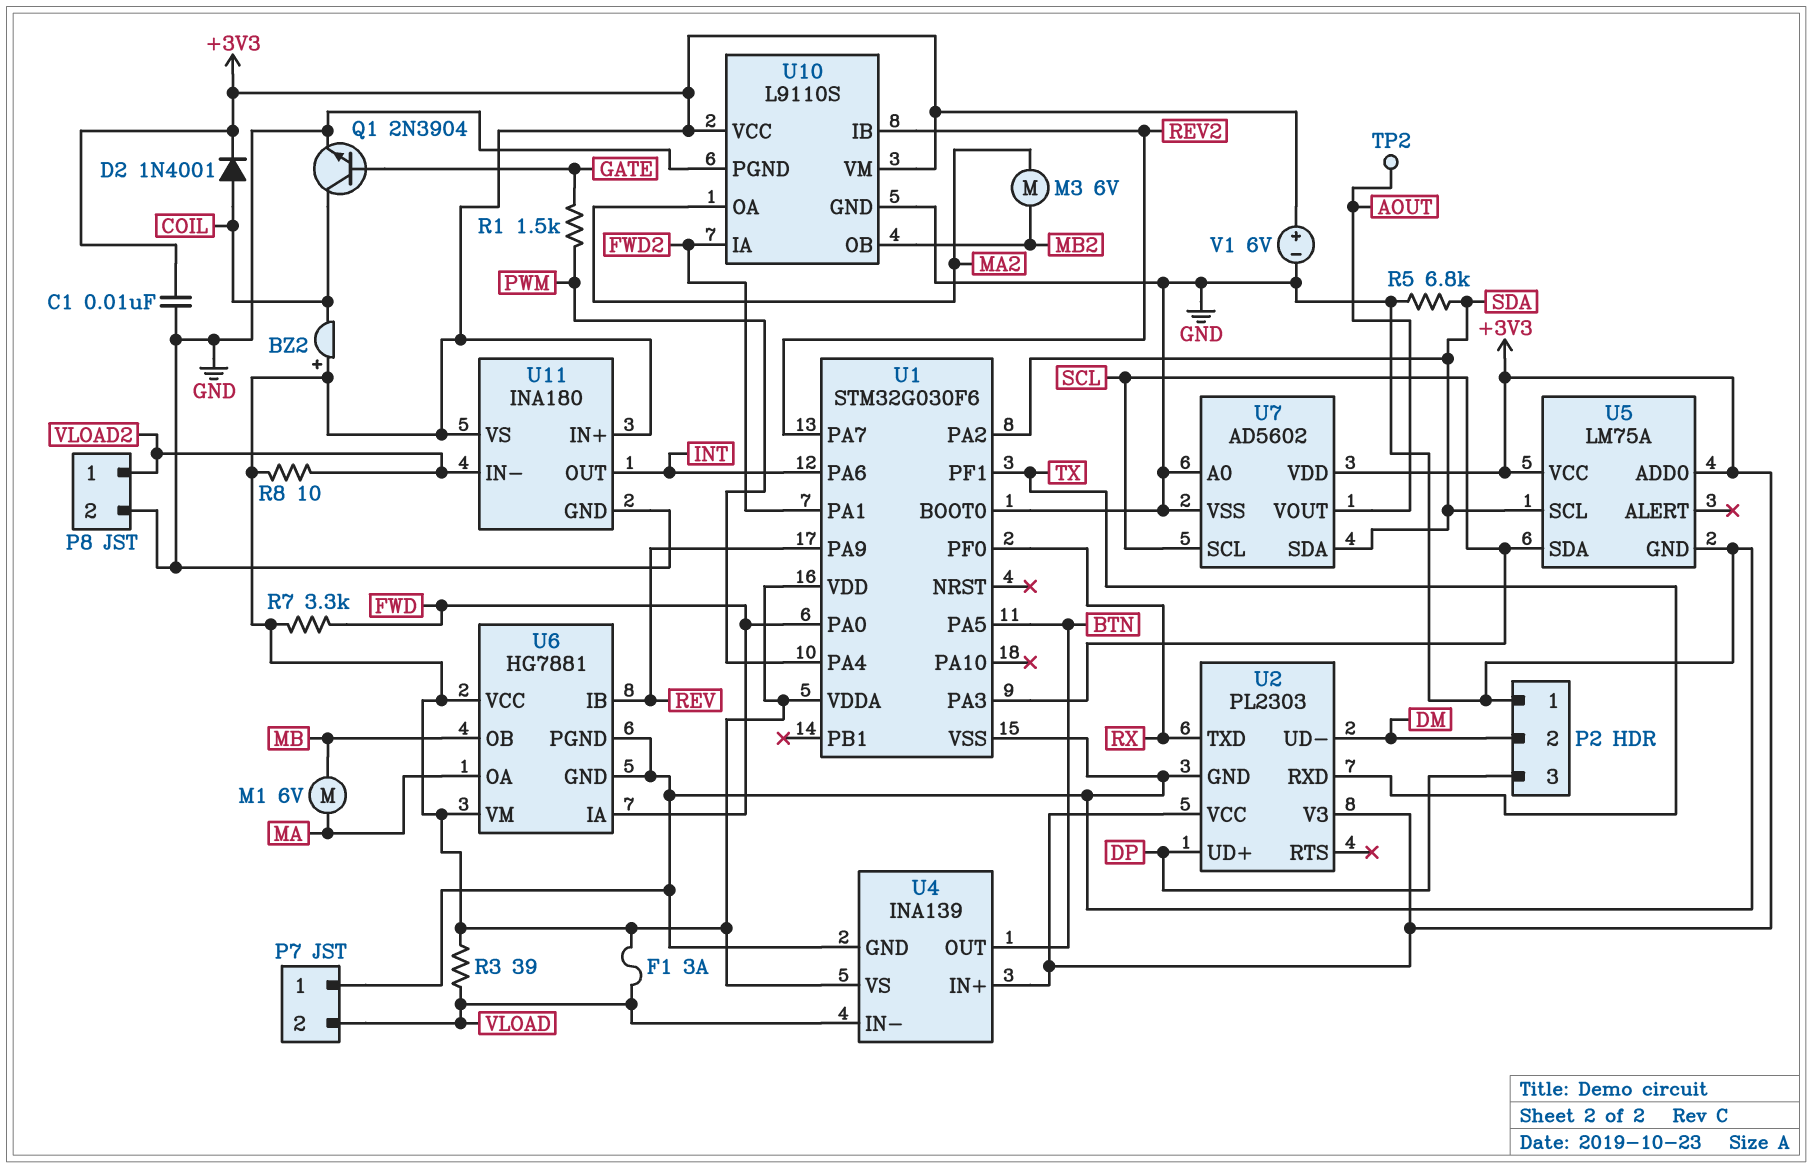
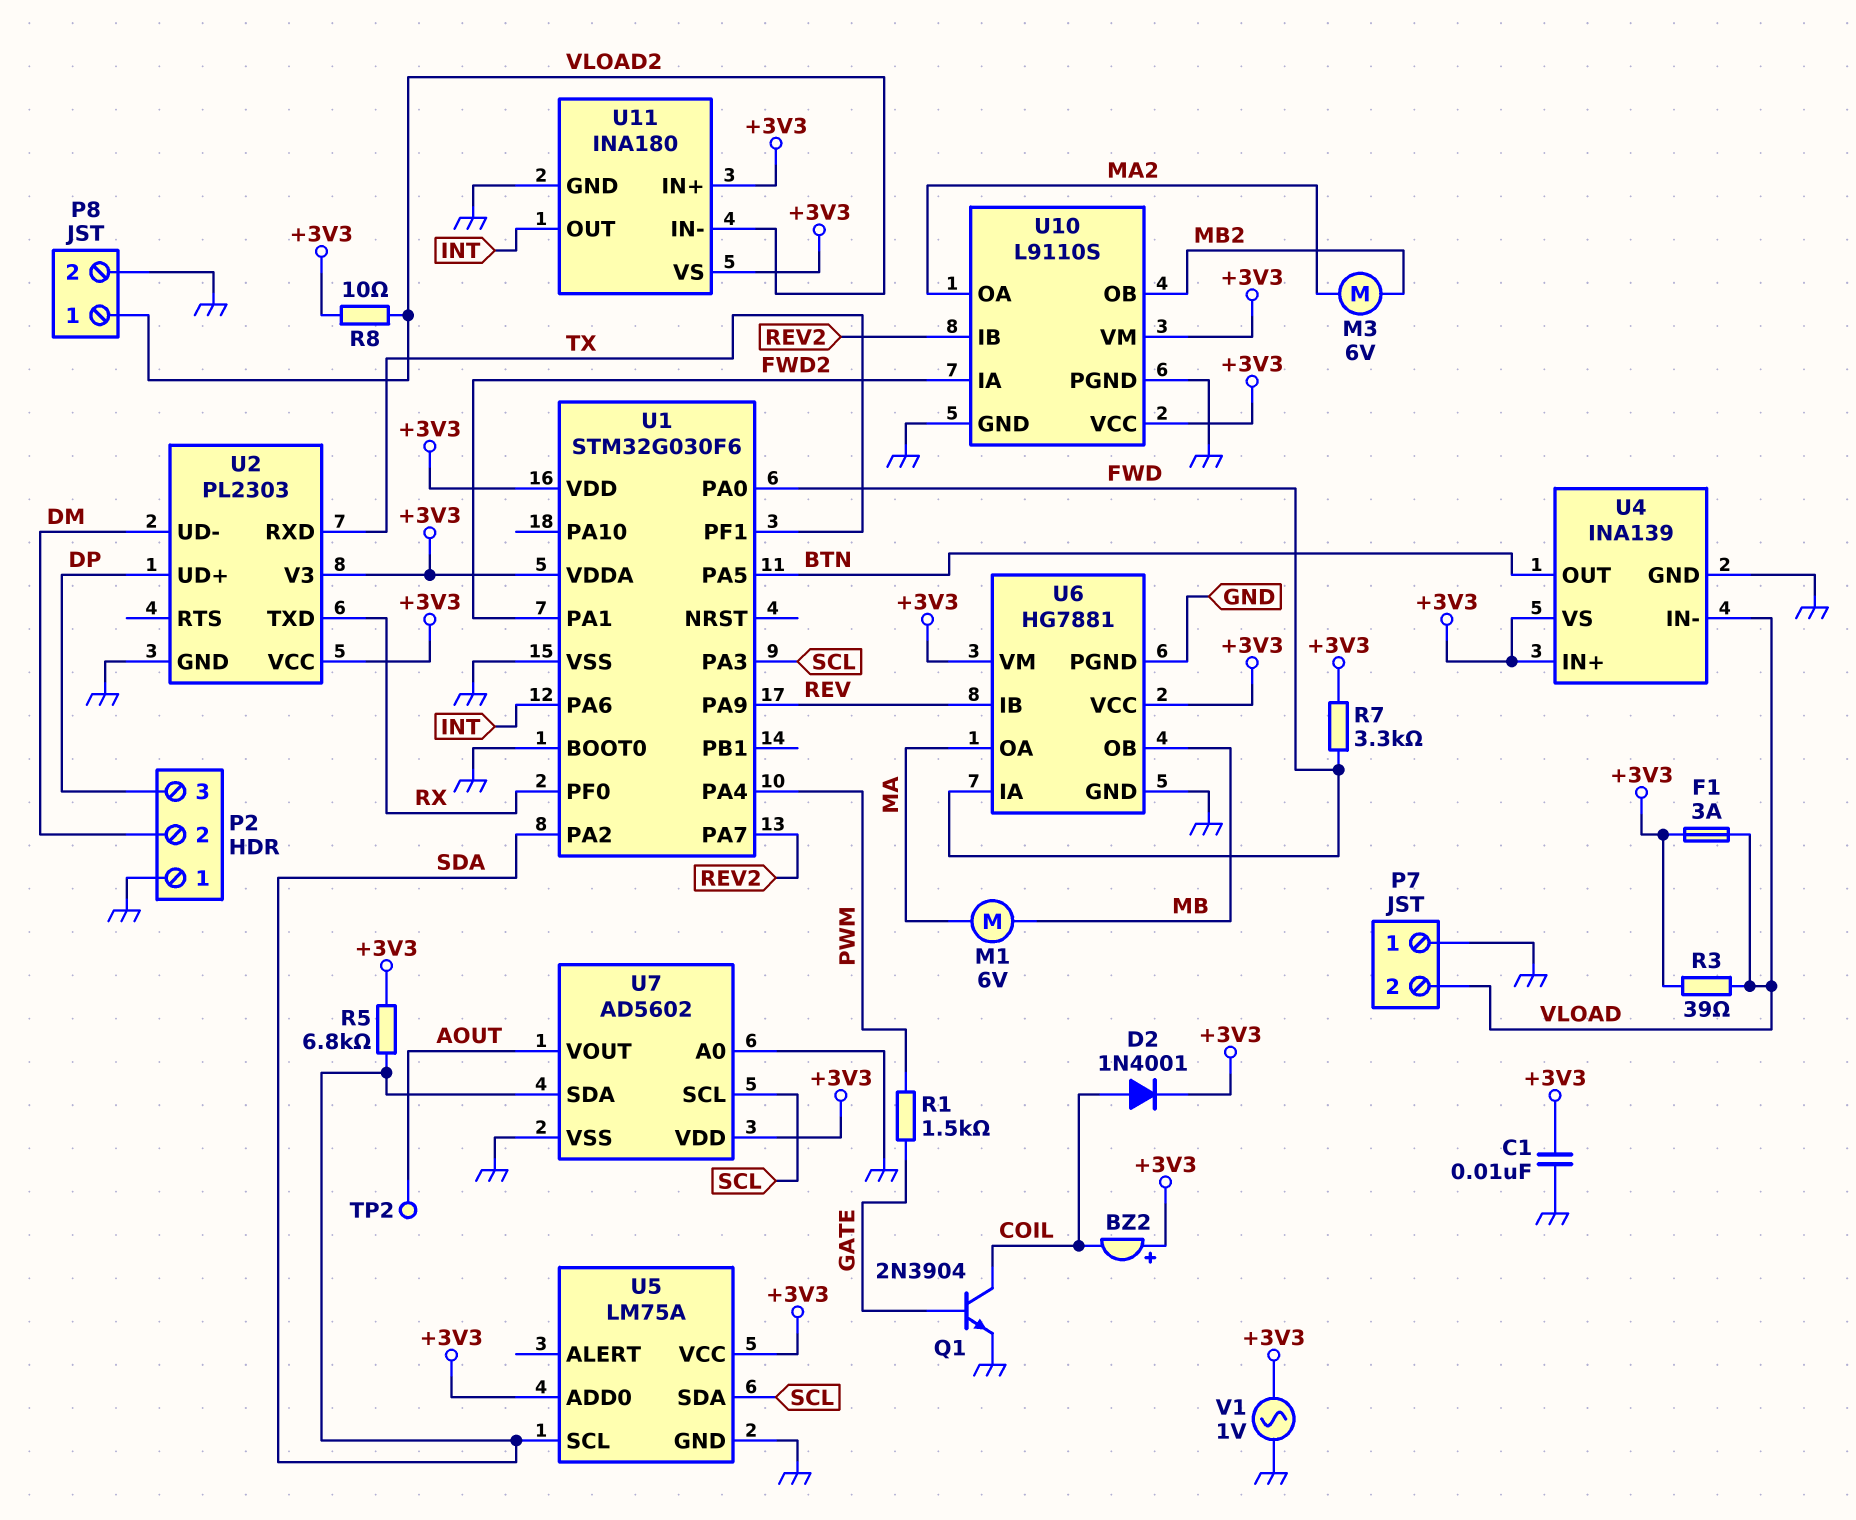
R5: 6.8k (GND, SDA) -> 6.8k (+3V3, SDA)
V1: 6V (plus +3V3, minus GND) -> AC 1V (+3V3, GND)

